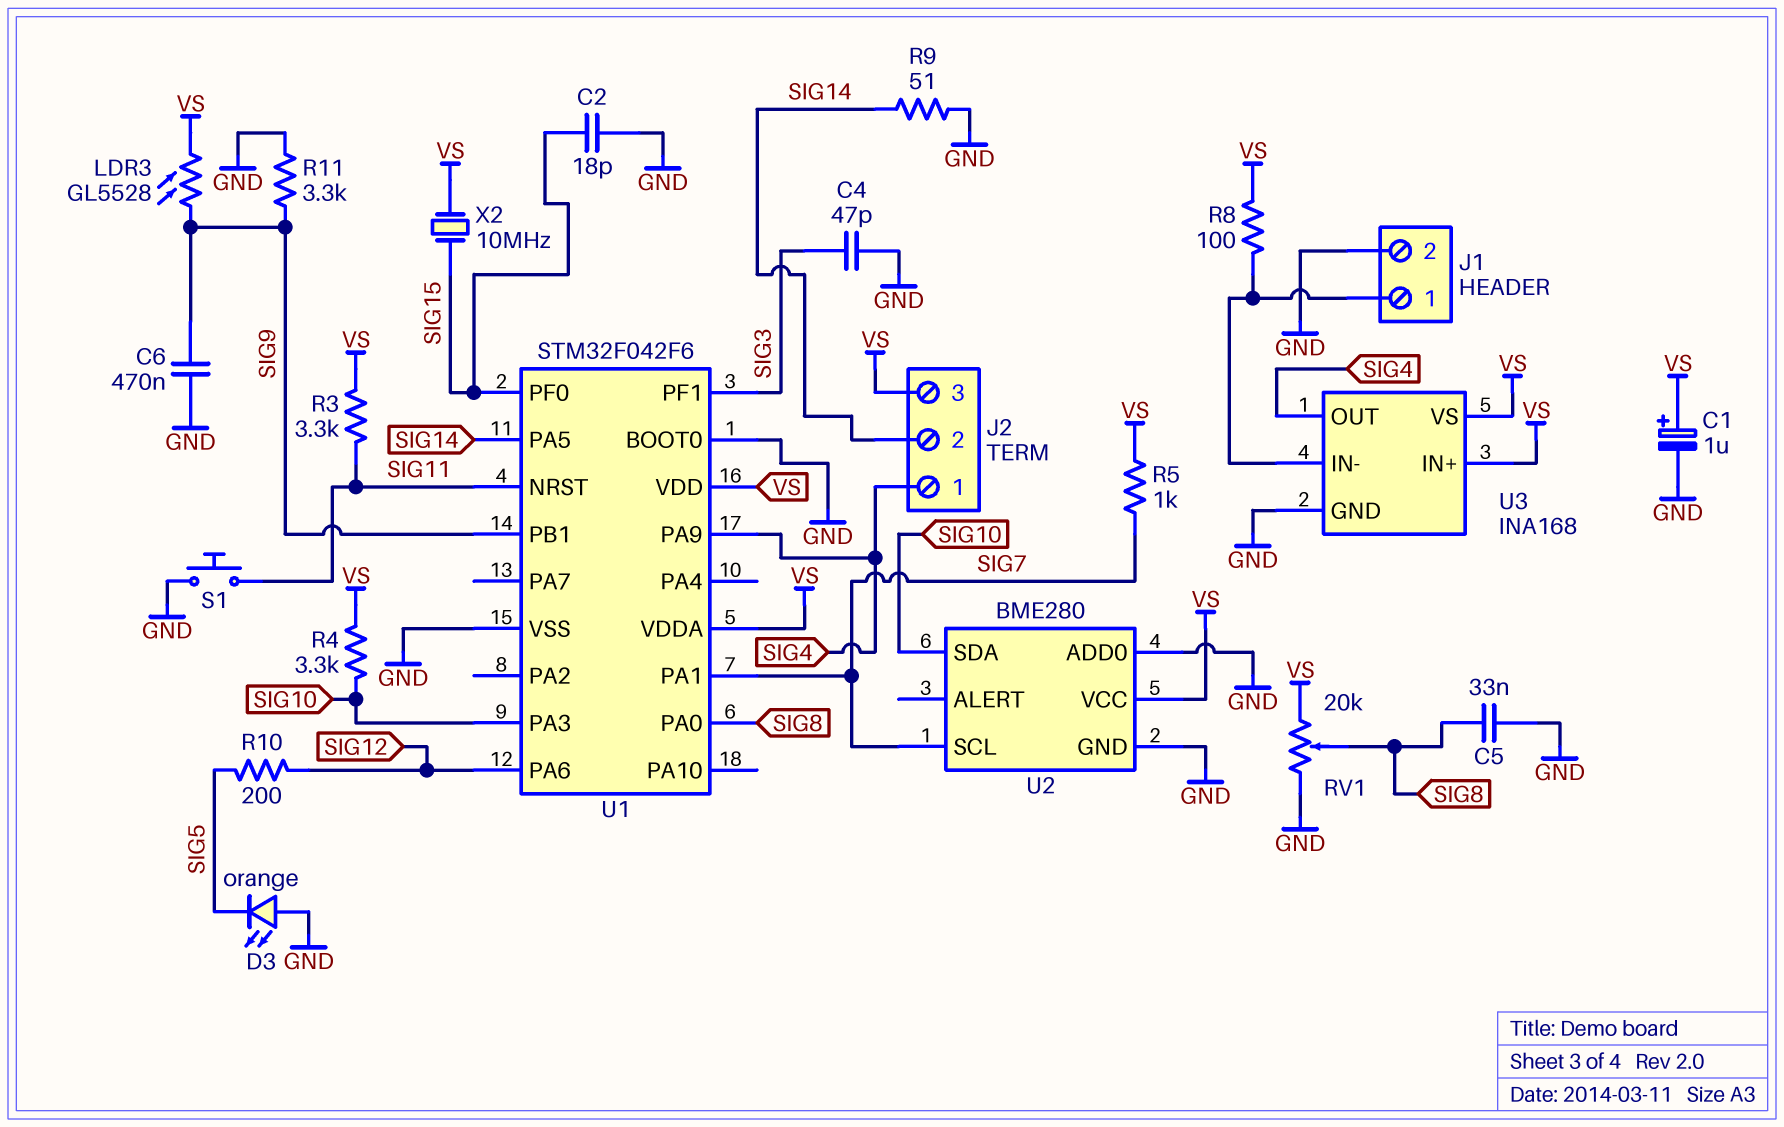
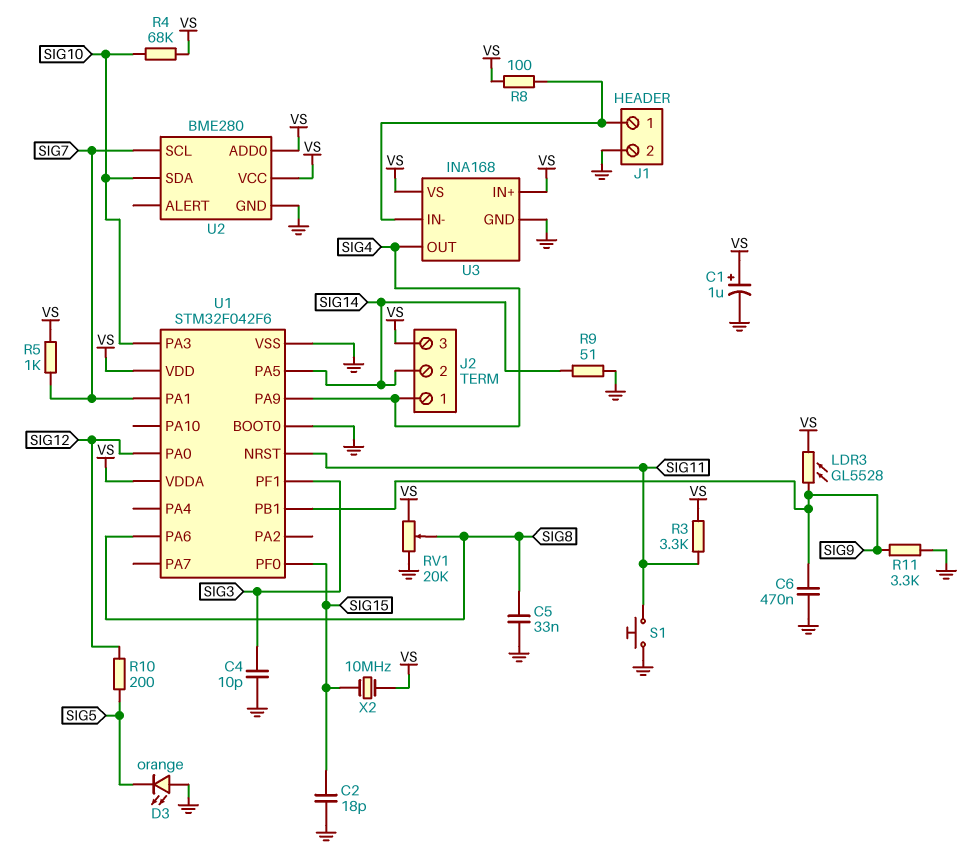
C4: 47pF (GND, SIG3) -> 10pF (GND, SIG3)
R4: 3.3k (SIG10, VS) -> 68k (SIG10, VS)
U1 pin PA0: SIG8 -> SIG12
U1 pin PA6: SIG12 -> SIG8
U2 pin ADD0: GND -> VS

